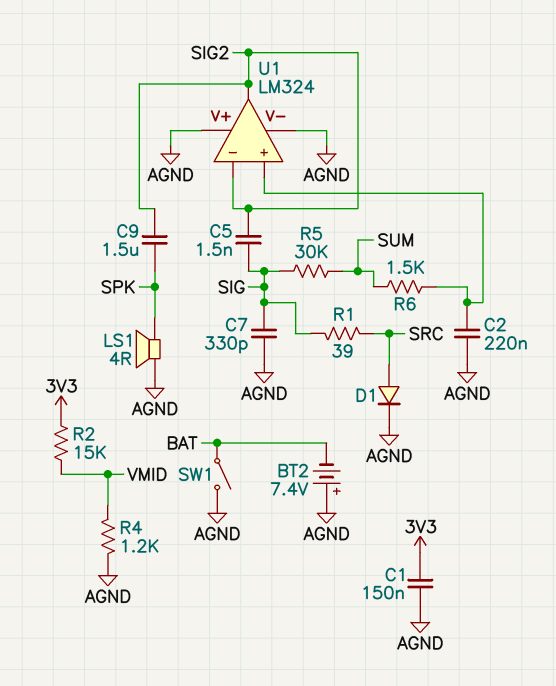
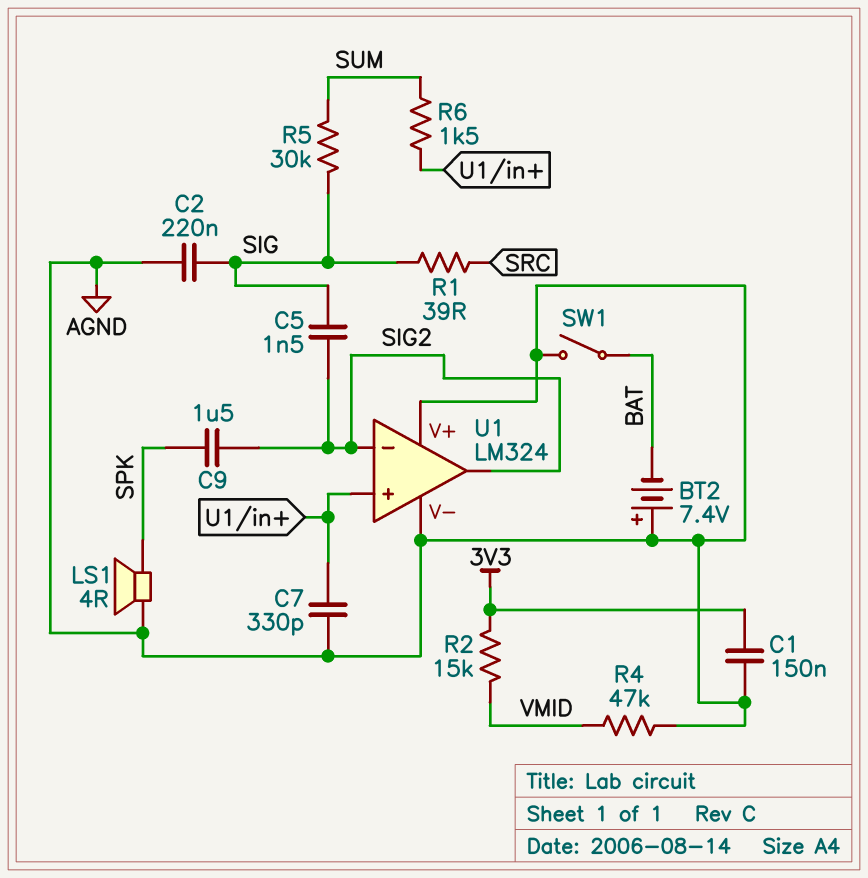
C2: 220nF (AGND, U1/in+) -> 220nF (AGND, SIG)
C7: 330pF (AGND, SIG) -> 330pF (AGND, U1/in+)
D1: diode (A SRC, K AGND) -> none
R4: 1.2k (AGND, VMID) -> 47k (AGND, VMID)

